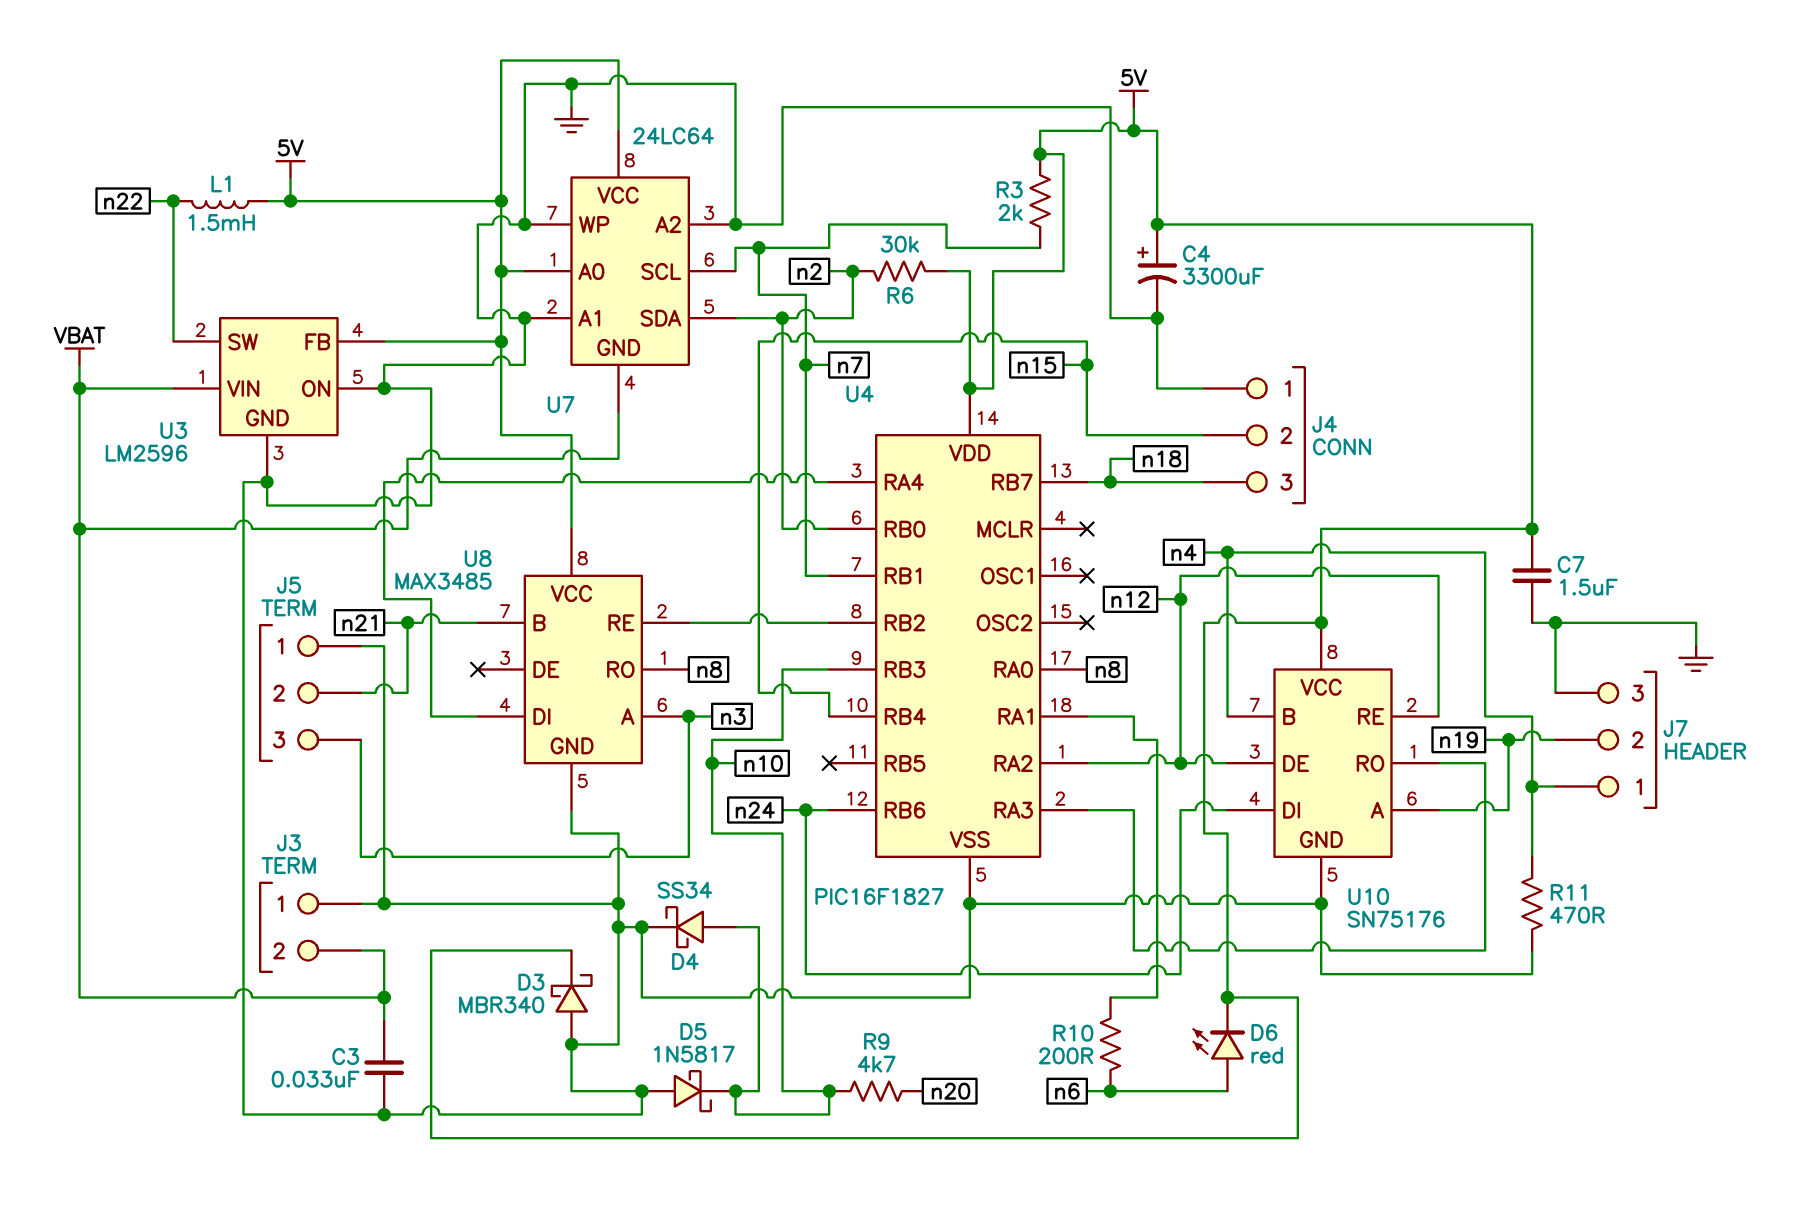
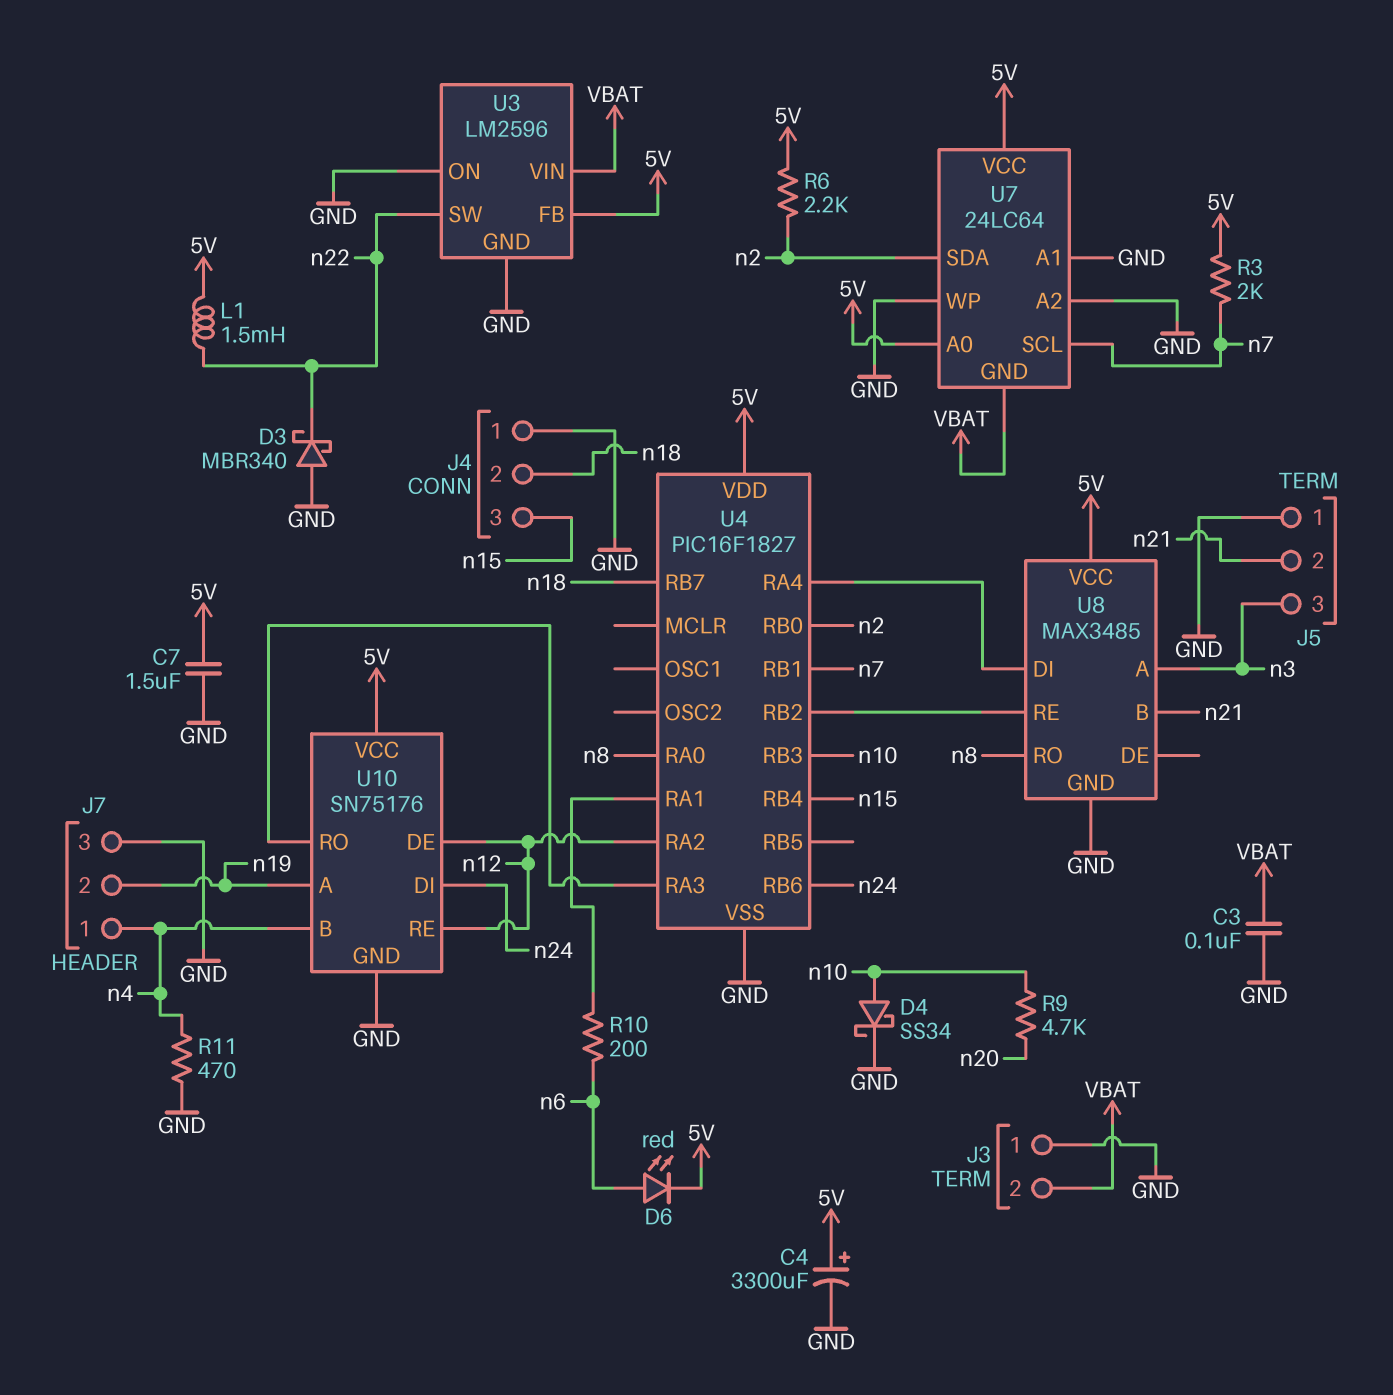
C3: 33nF (GND, VBAT) -> 100nF (GND, VBAT)
D3: schottky MBR340 (A GND, K 5V) -> schottky MBR340 (A GND, K n22)
D5: schottky 1N5817 (A GND, K n10) -> none
J4 pin 2: n15 -> n18
J4 pin 3: n18 -> n15
R6: 30k (5V, n2) -> 2.2k (5V, n2)

